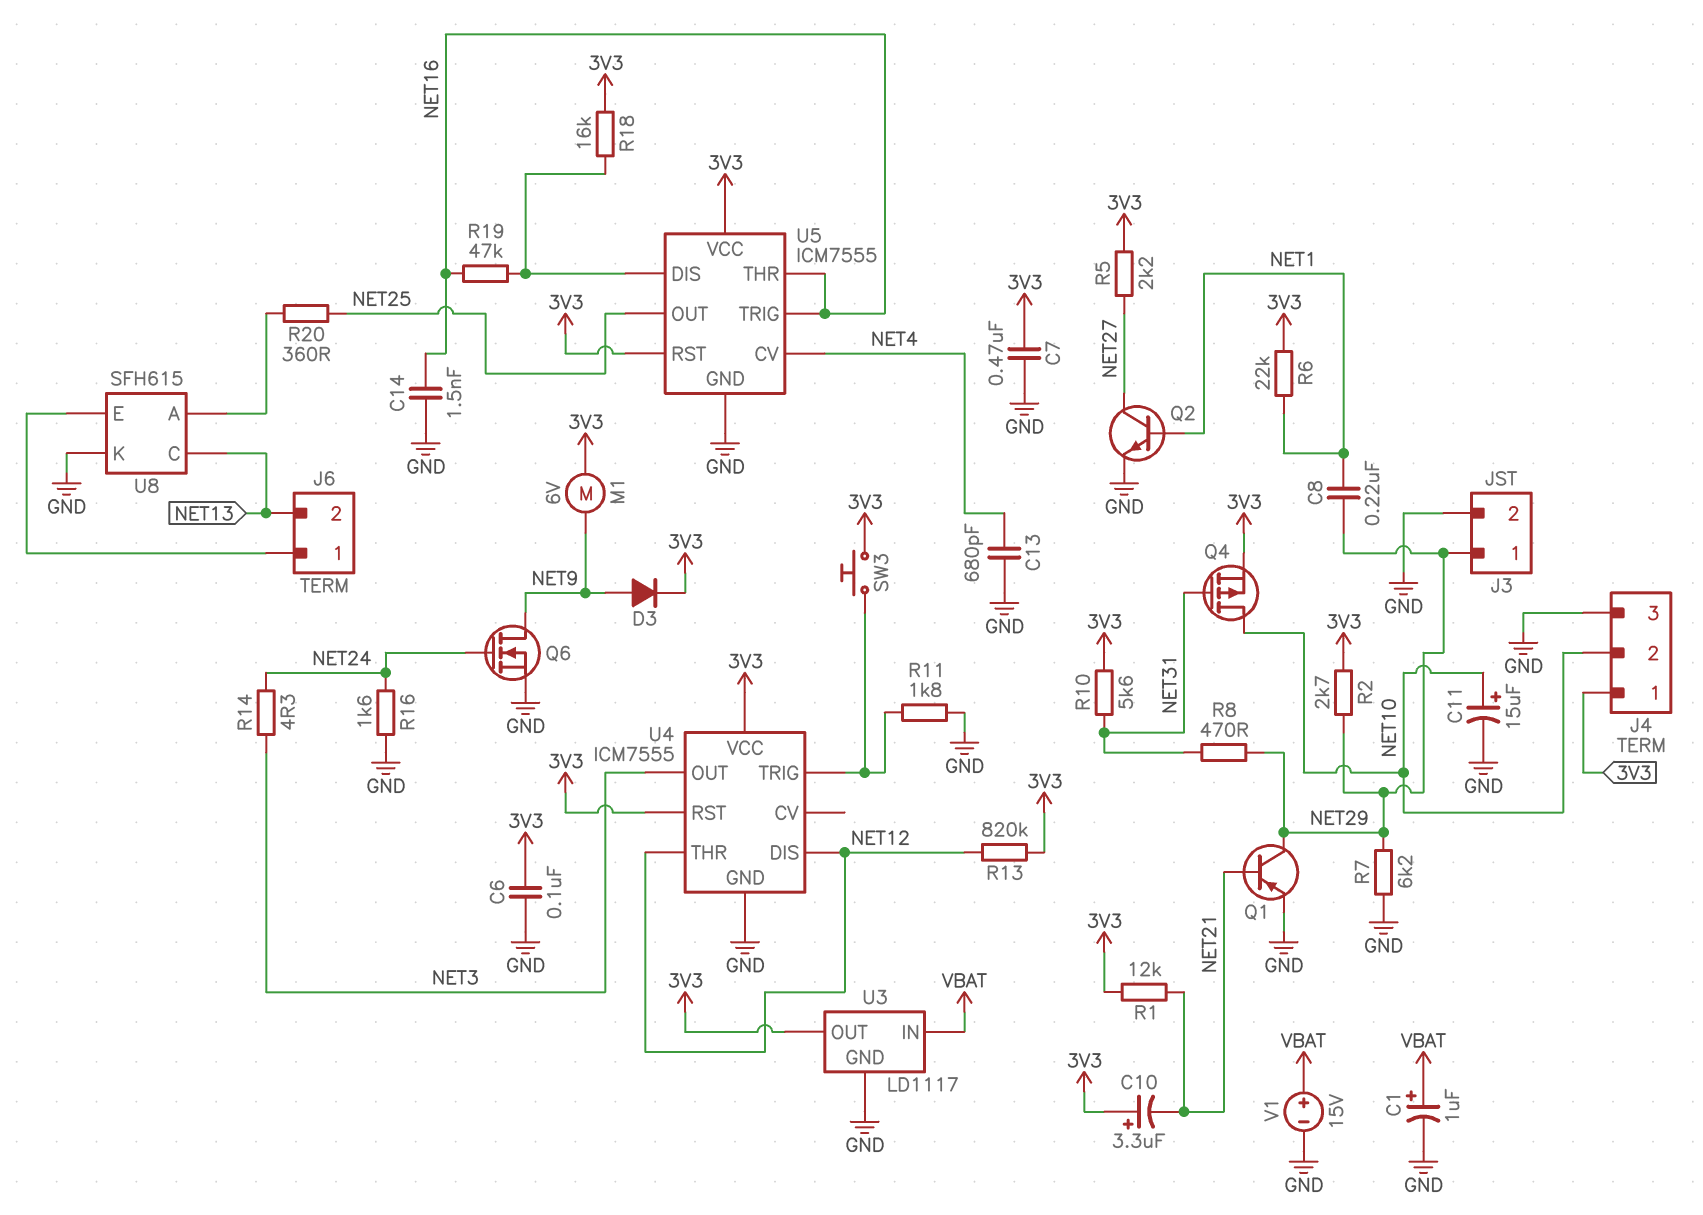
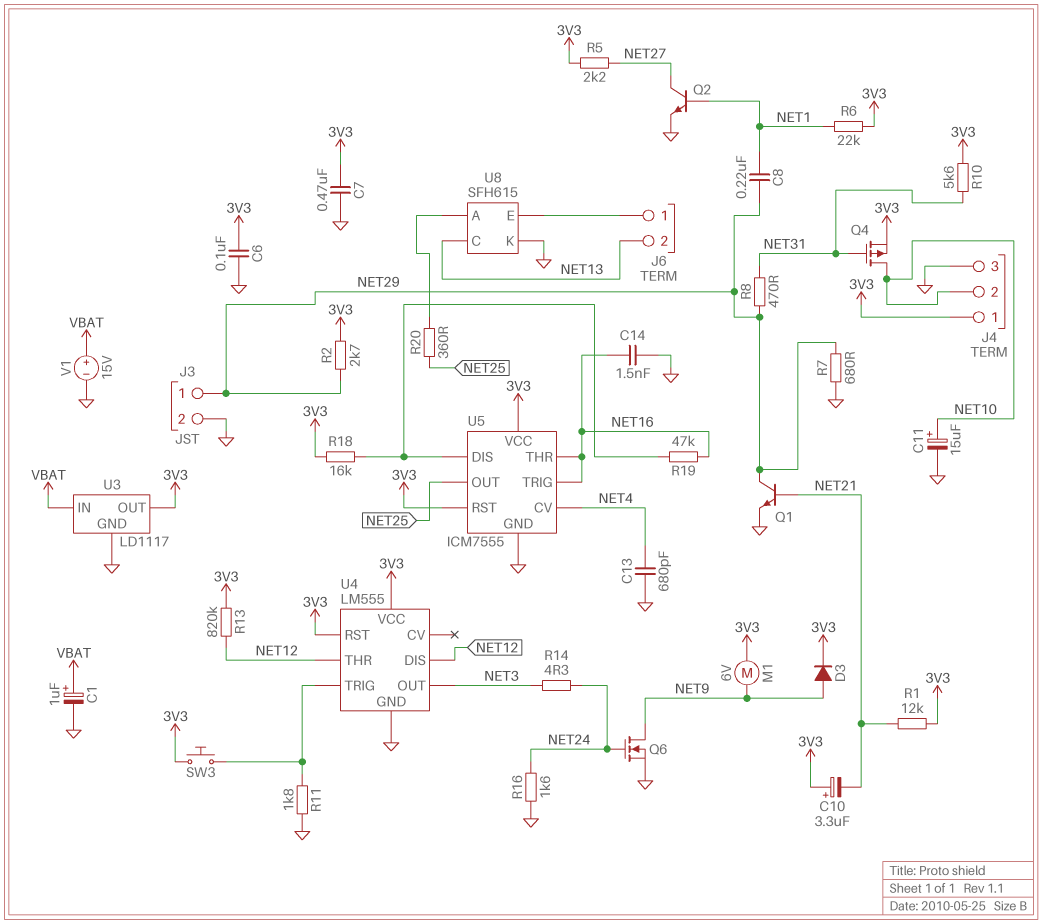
Q1: PNP (B NET21, C NET29, E GND) -> NPN (B NET21, C NET29, E GND)
R7: 6.2k (GND, NET29) -> 680 (GND, NET29)
U4: ICM7555 -> LM555

